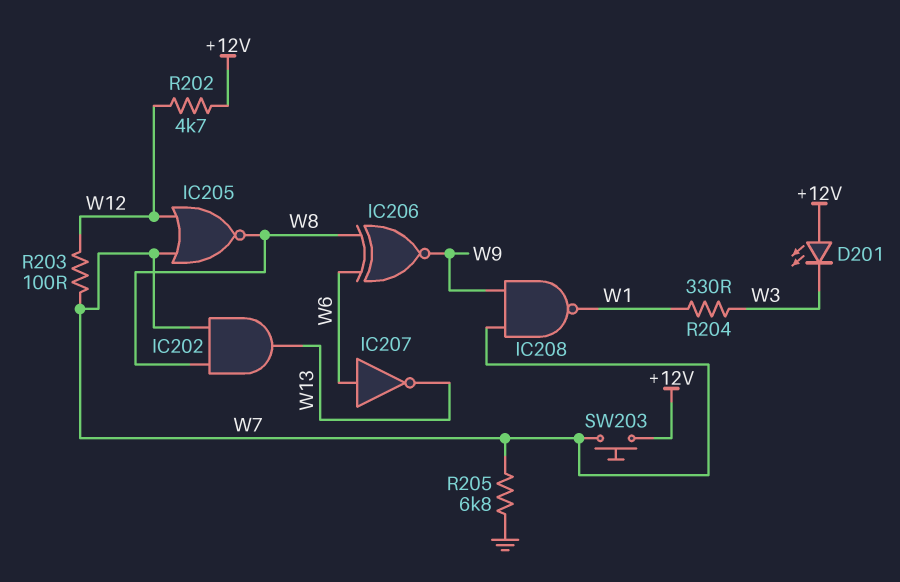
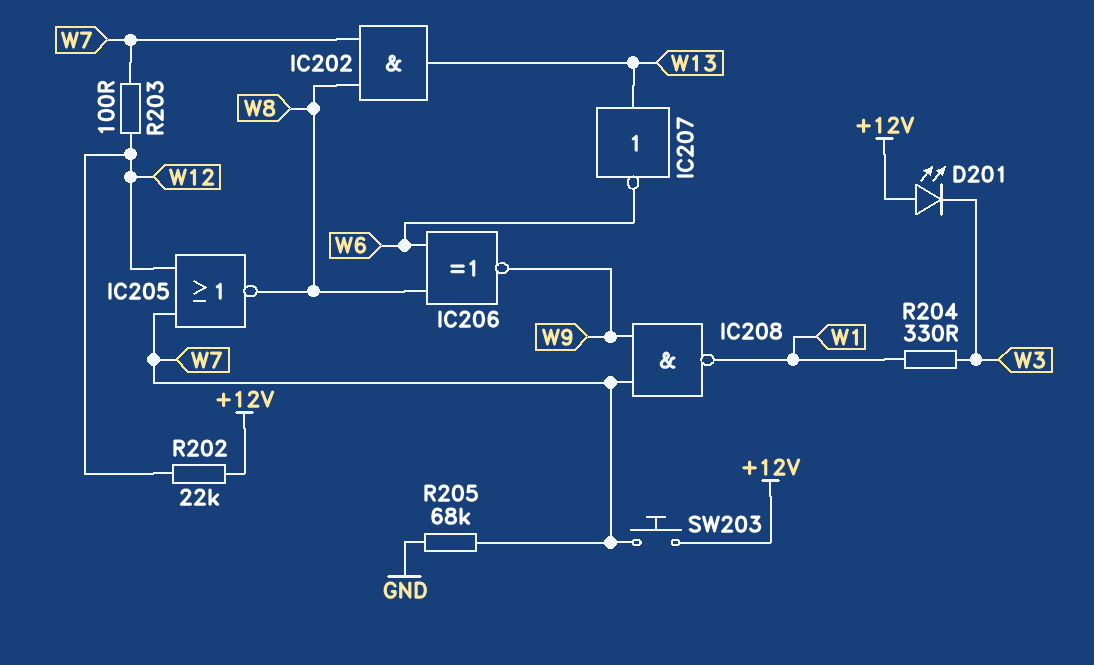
IC207: NOT (in W6, out W13) -> NOT (in W13, out W6)
R202: 4.7k (+12V, W12) -> 22k (+12V, W12)
R205: 6.8k (GND, W7) -> 68k (GND, W7)

